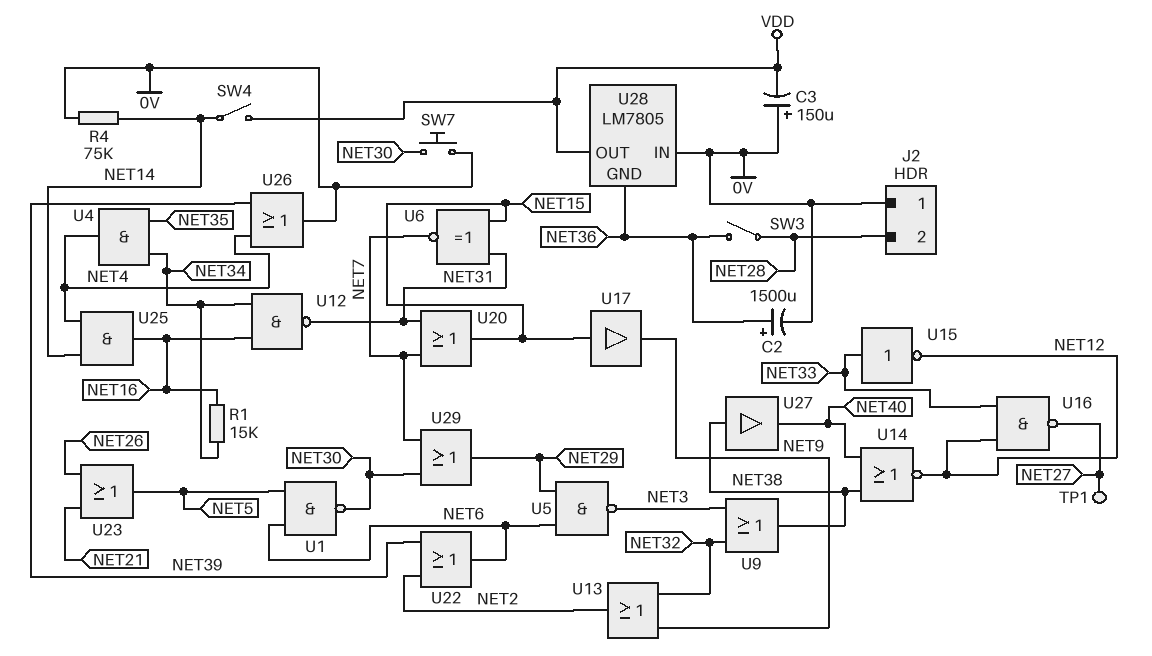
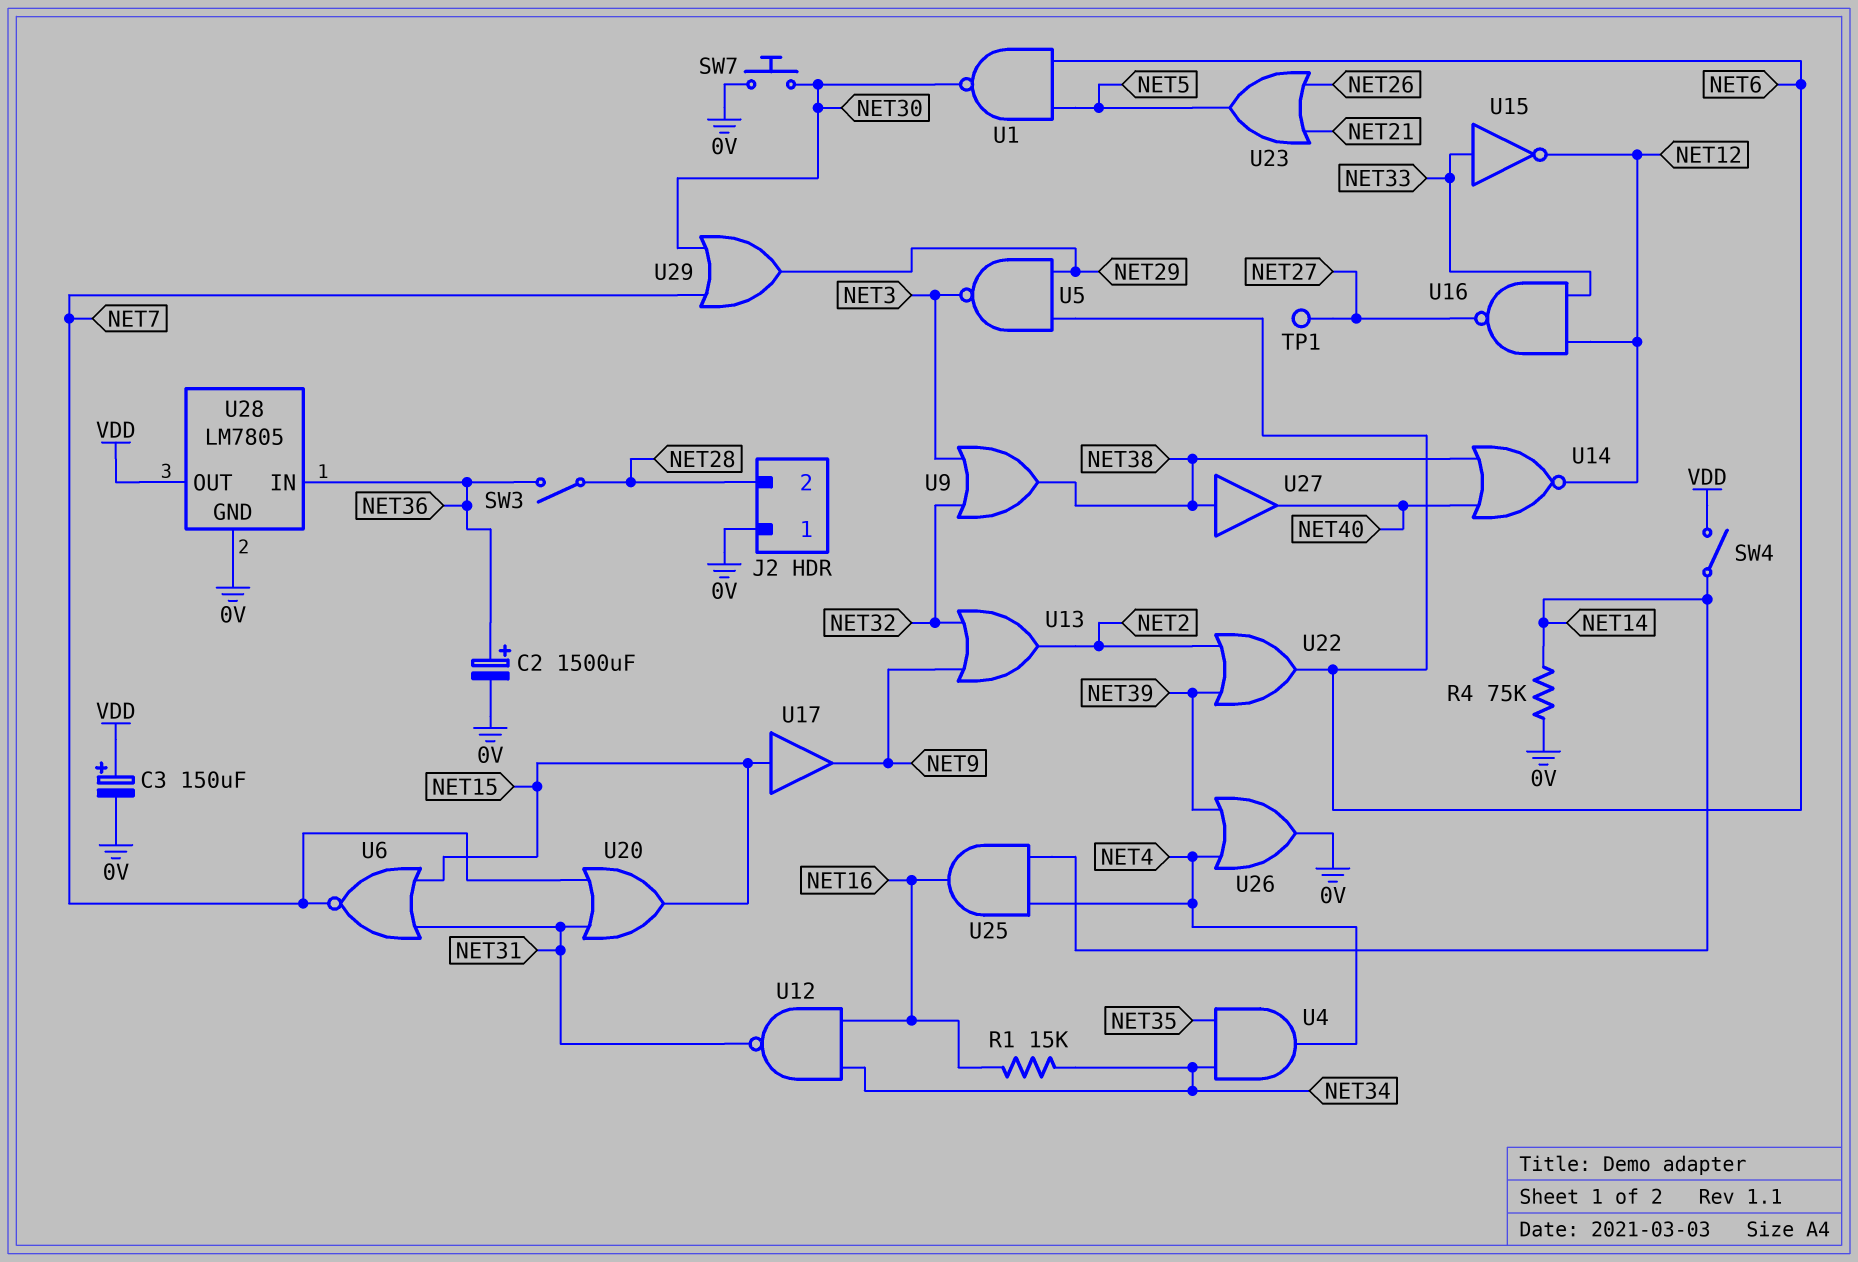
C3: 150uF (plus 0V, minus VDD) -> 150uF (plus VDD, minus 0V)
U6: XNOR (in NET15, in NET31, out NET7) -> NOR (in NET15, in NET31, out NET7)
U28 pin GND: NET36 -> 0V
U28 pin IN: 0V -> NET36

